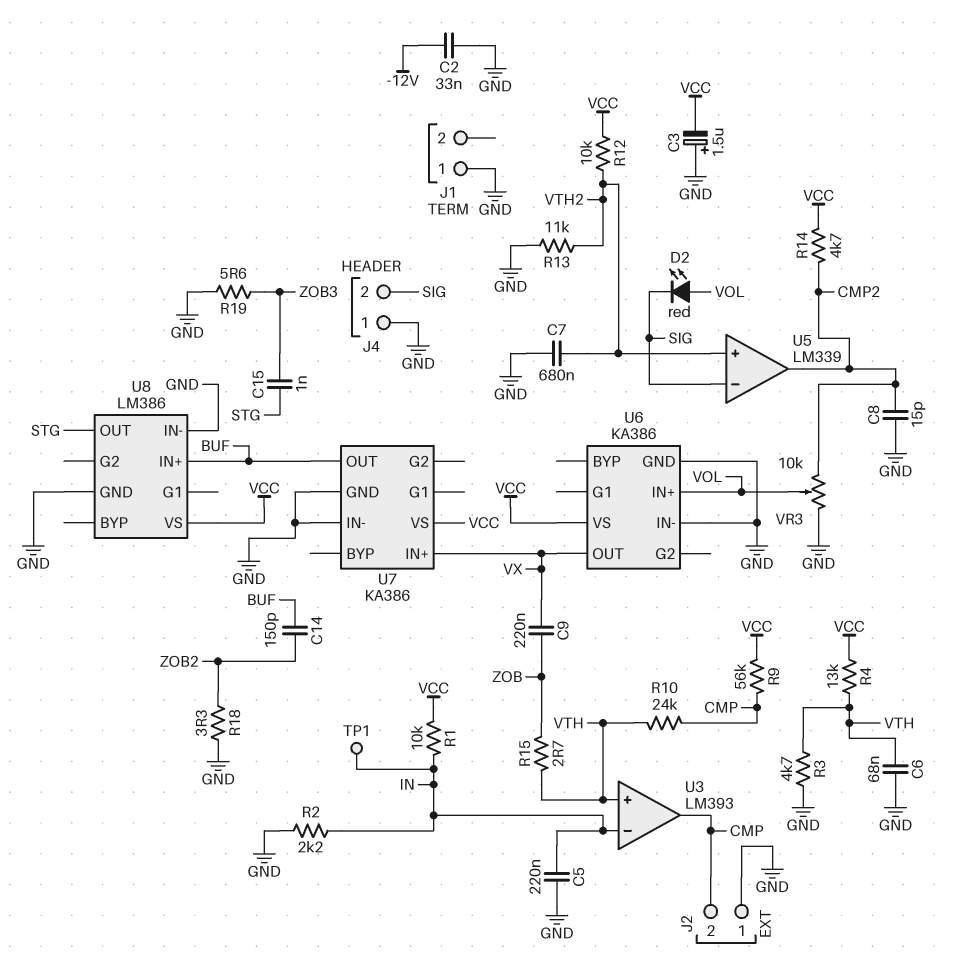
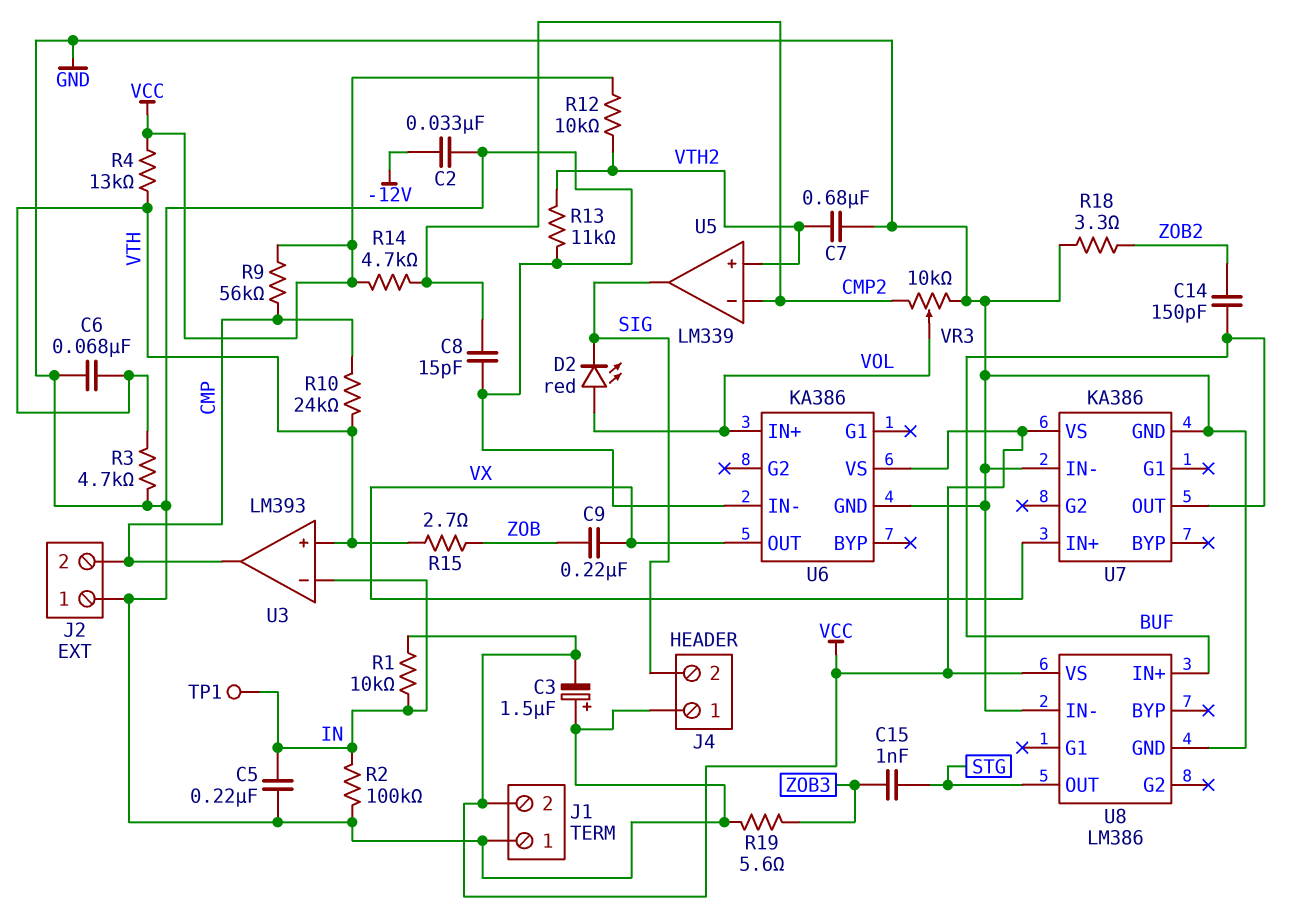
J1 pin 2: none -> VCC
R2: 2.2k (GND, IN) -> 100k (GND, IN)
U5 pin in-: SIG -> CMP2
U5 pin out: CMP2 -> SIG

